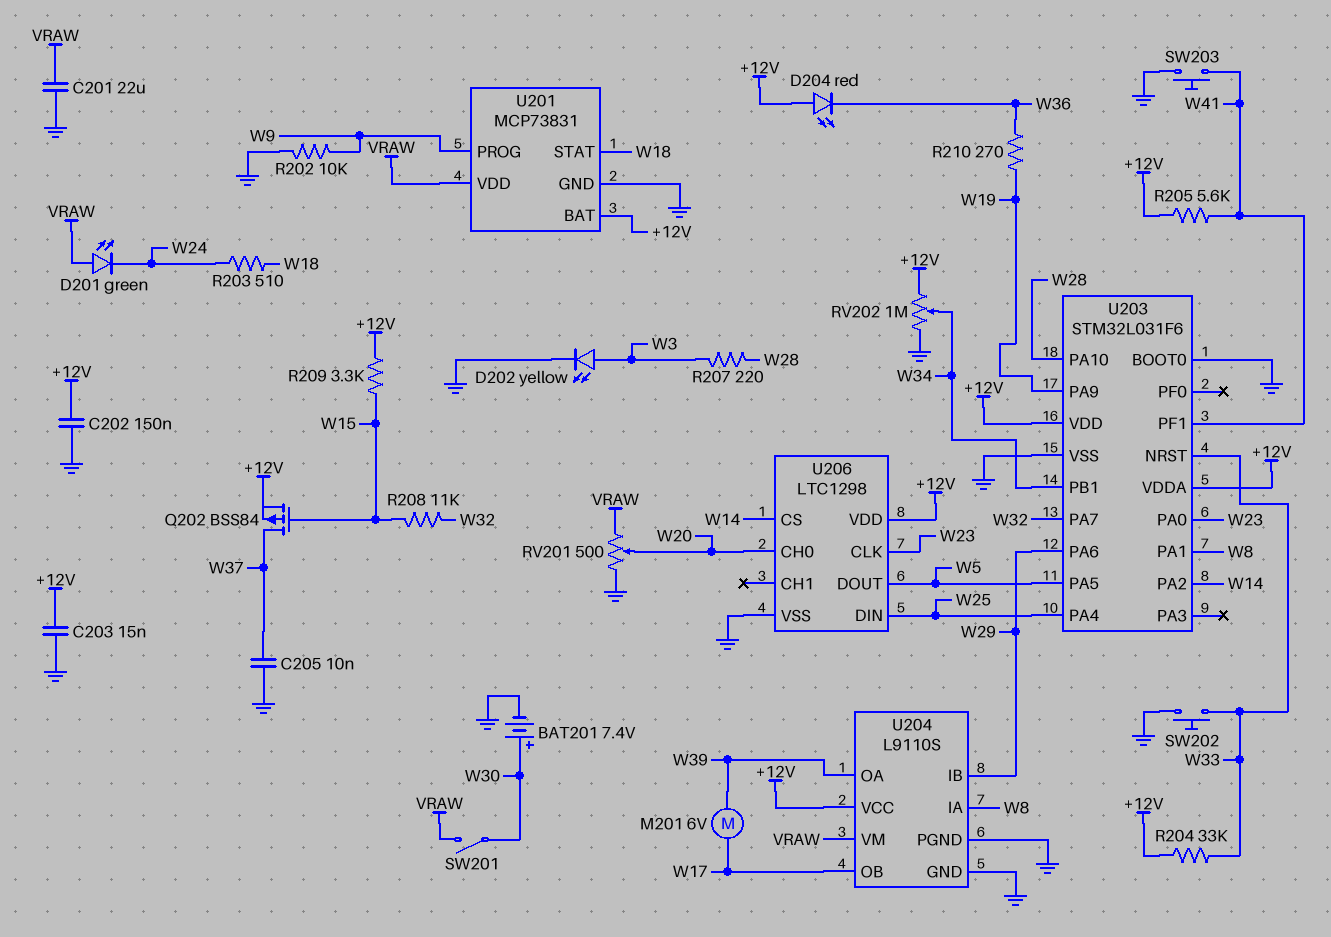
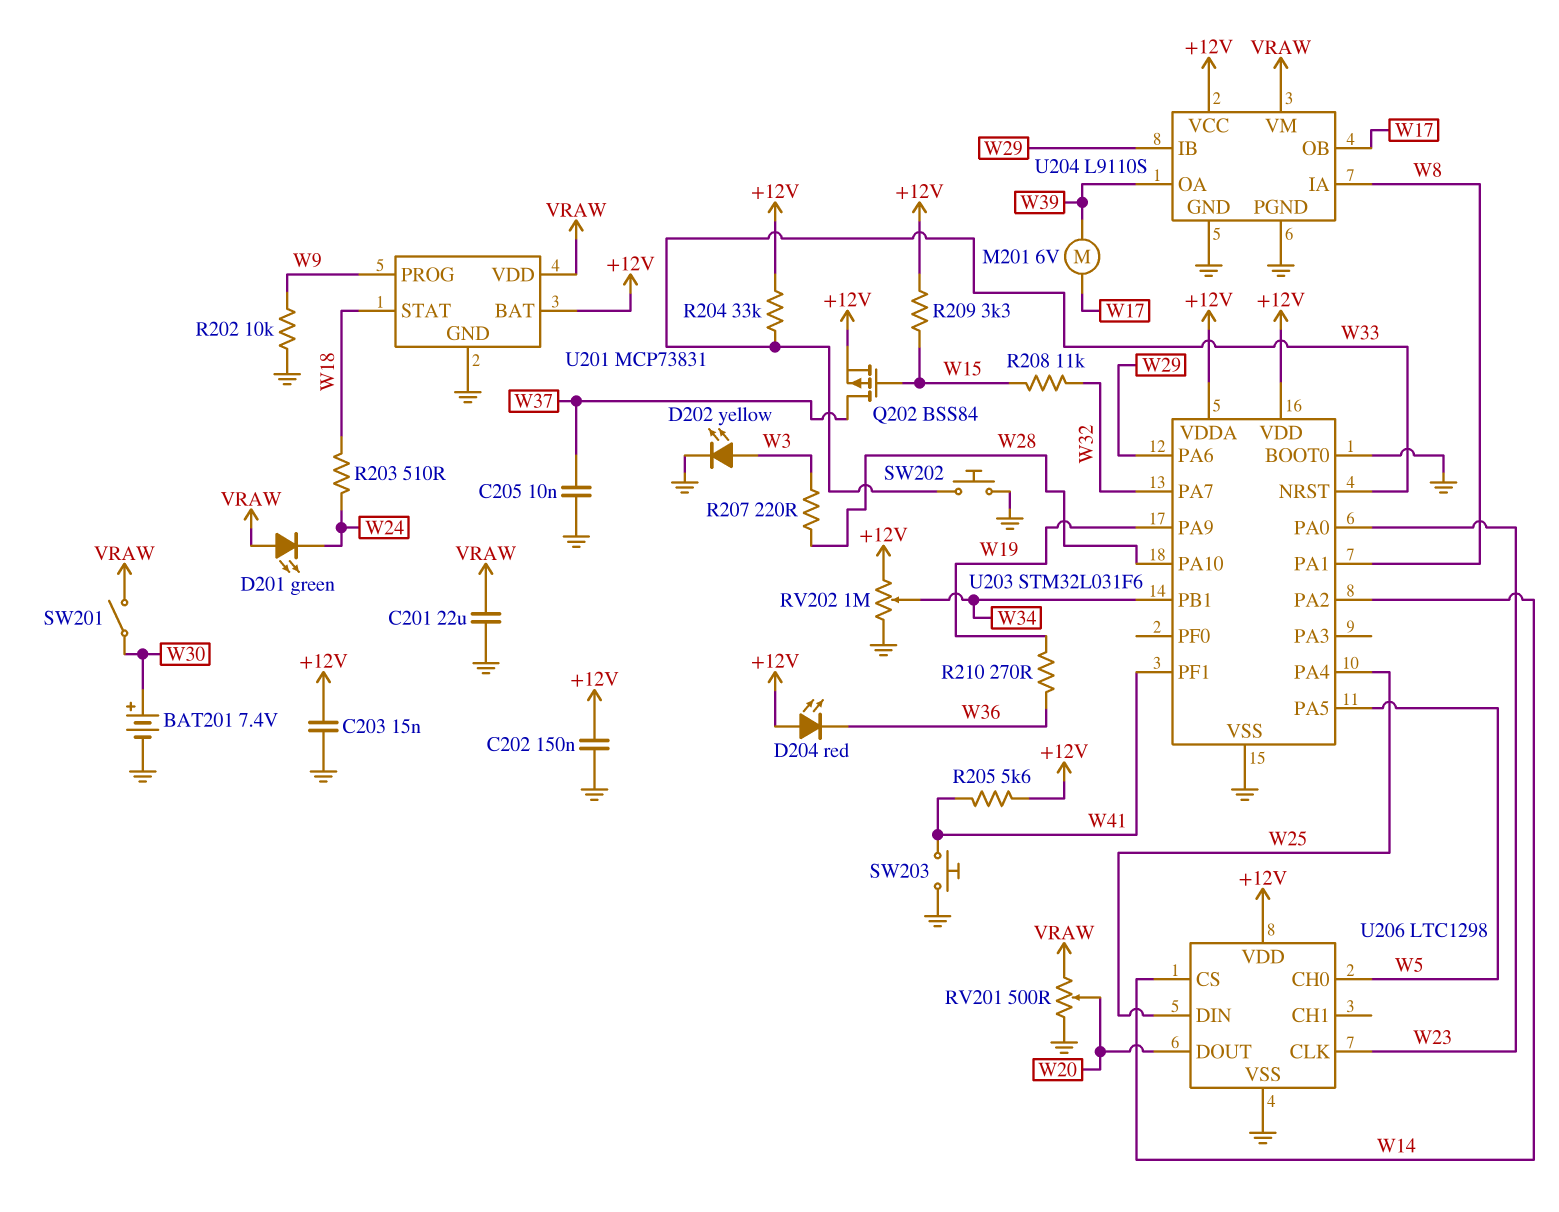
U206 pin CH0: W20 -> W5
U206 pin DOUT: W5 -> W20

